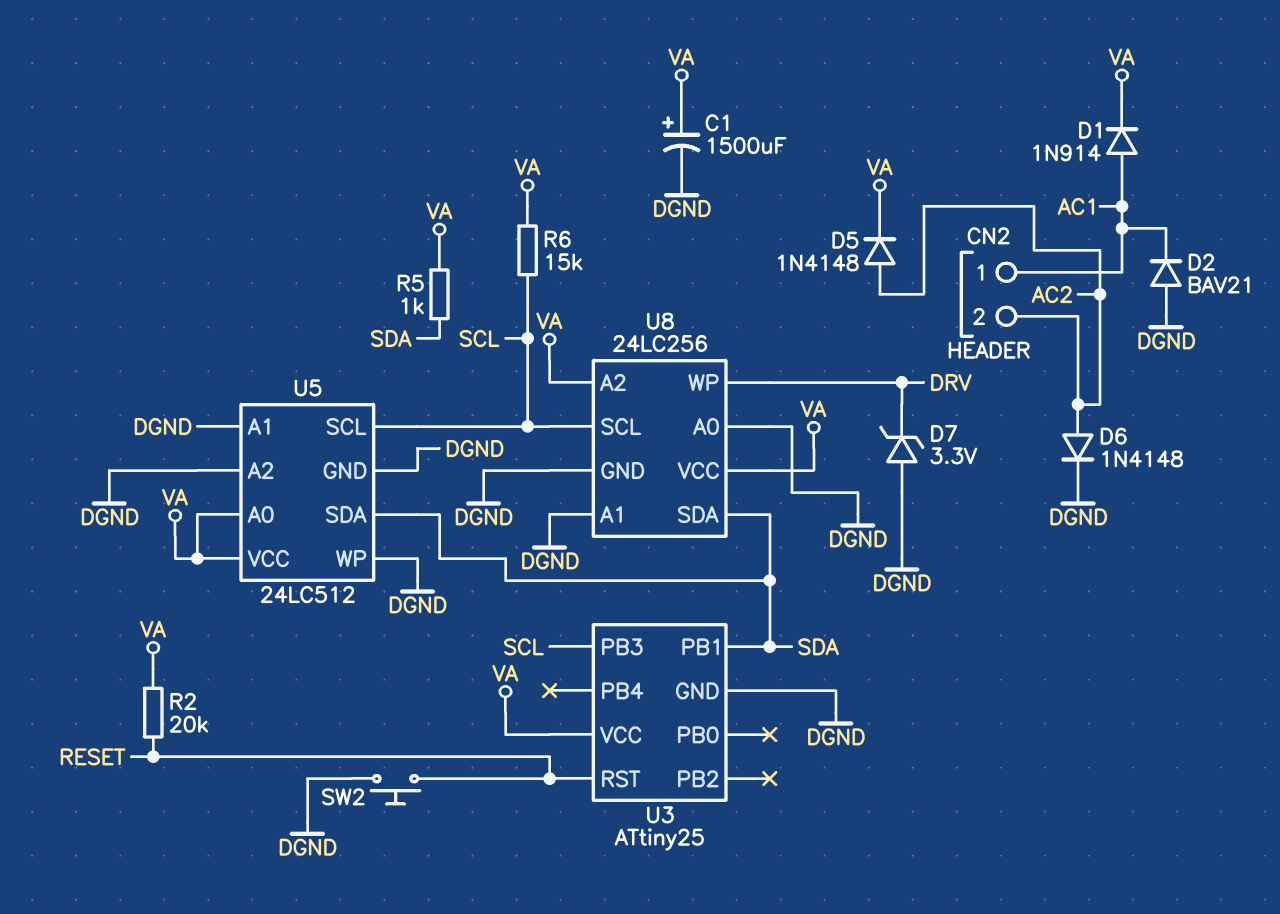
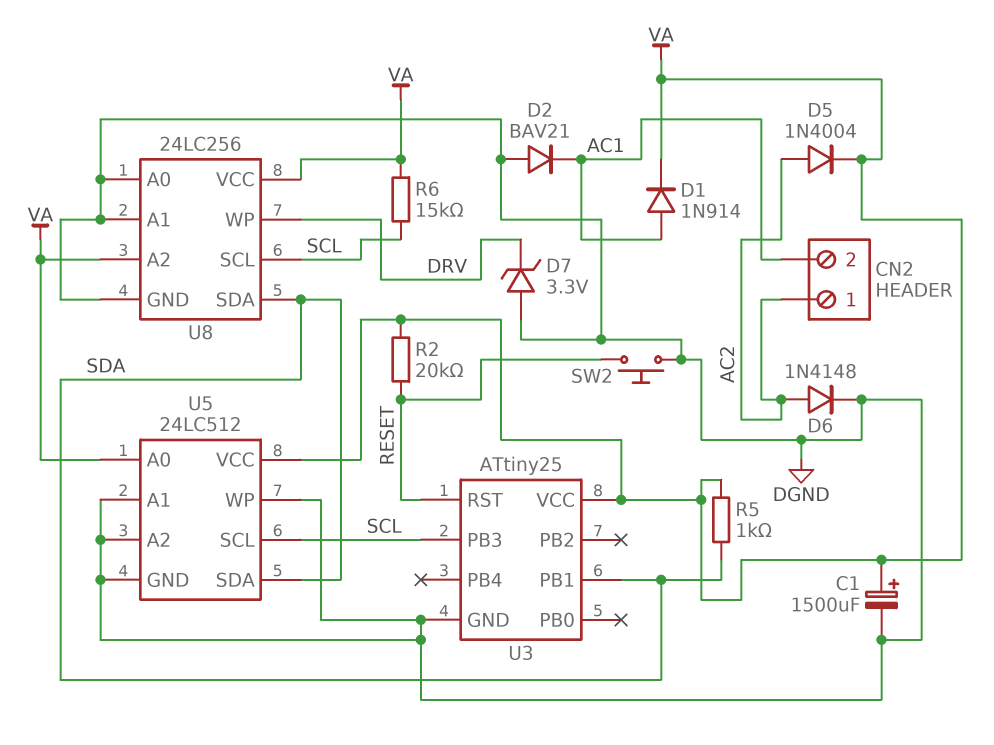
CN2 pin 1: AC1 -> AC2
CN2 pin 2: AC2 -> AC1
D5: diode 1N4148 (A AC2, K VA) -> diode 1N4004 (A AC2, K VA)

